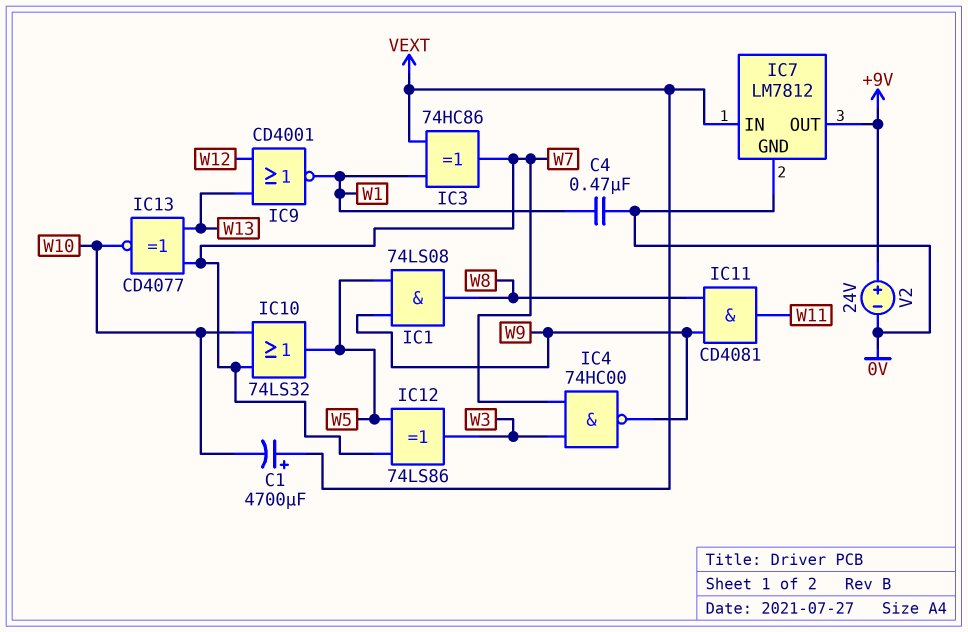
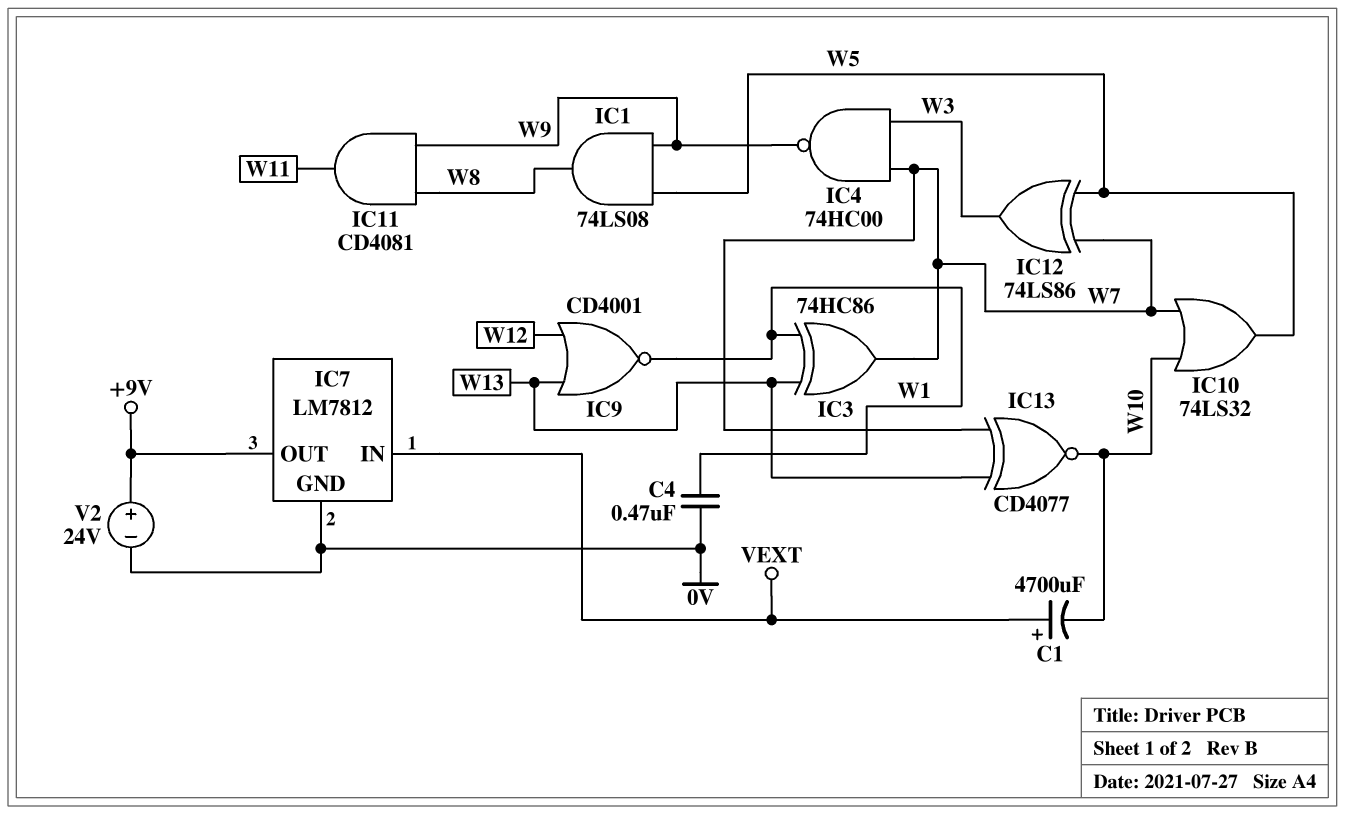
IC3: XOR 74HC86 (in VEXT, in W1, out W7) -> XOR 74HC86 (in W1, in W13, out W7)

